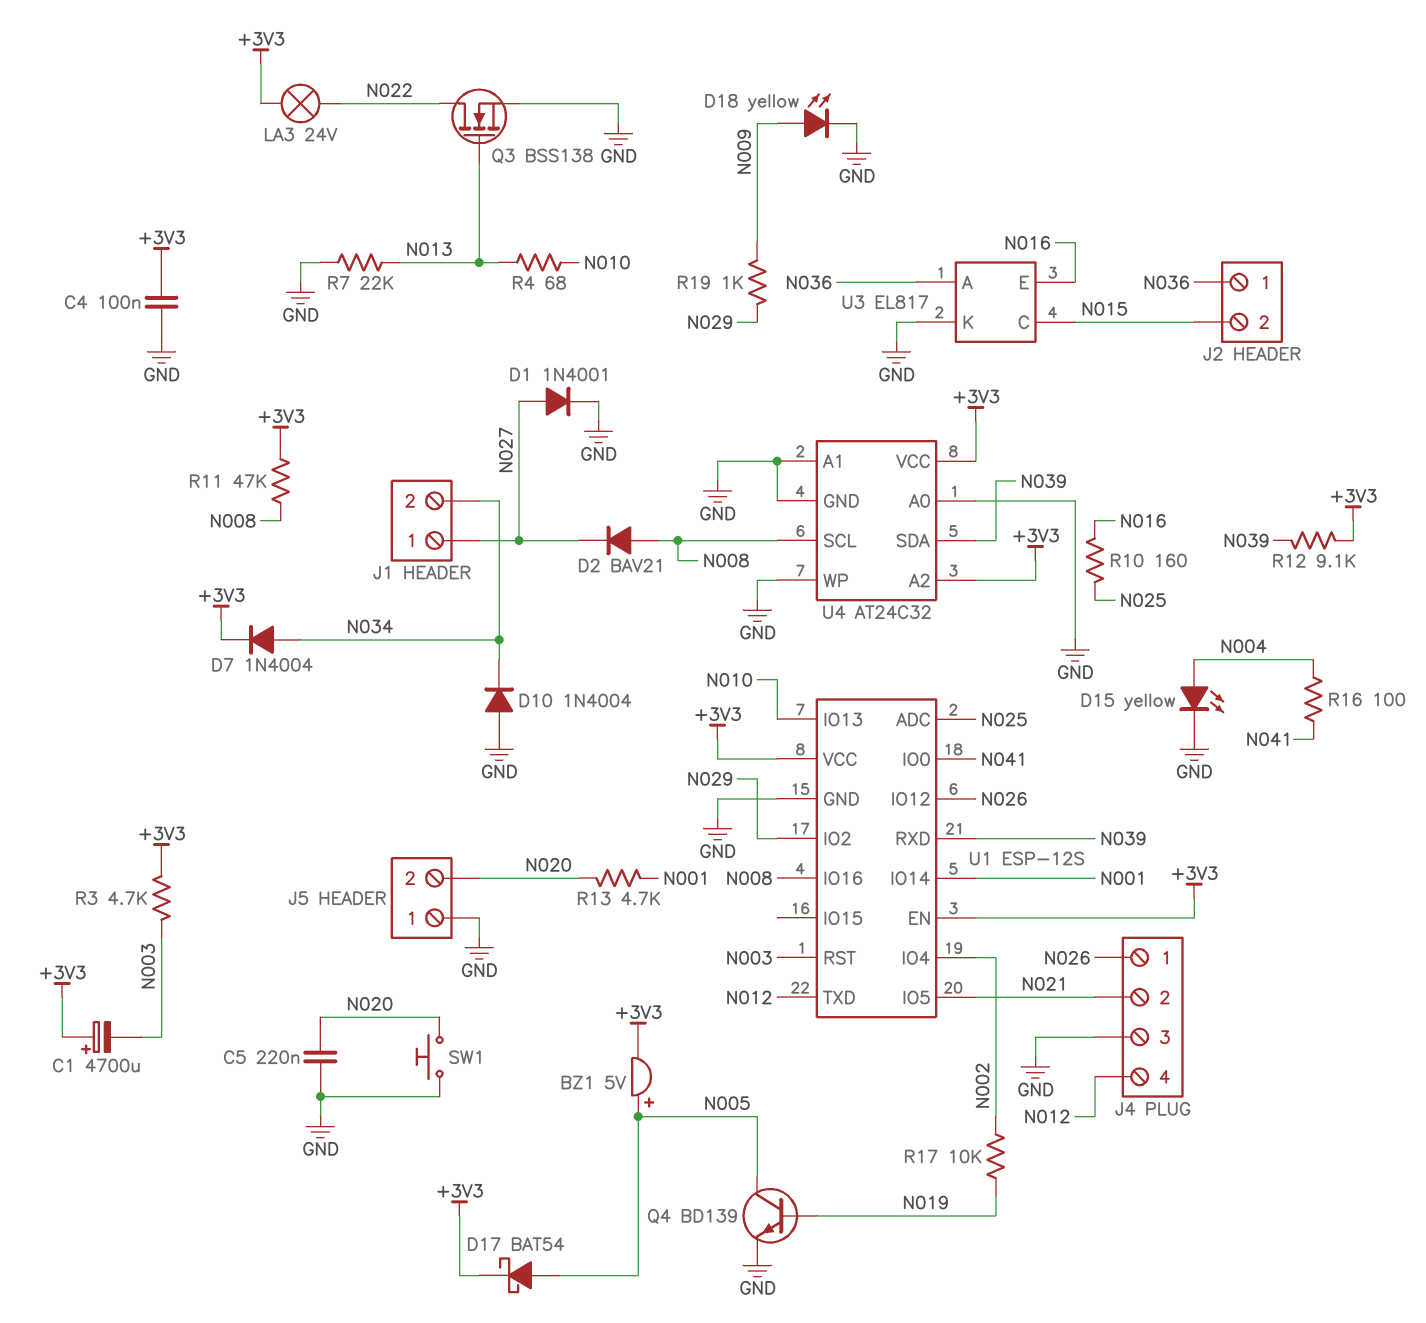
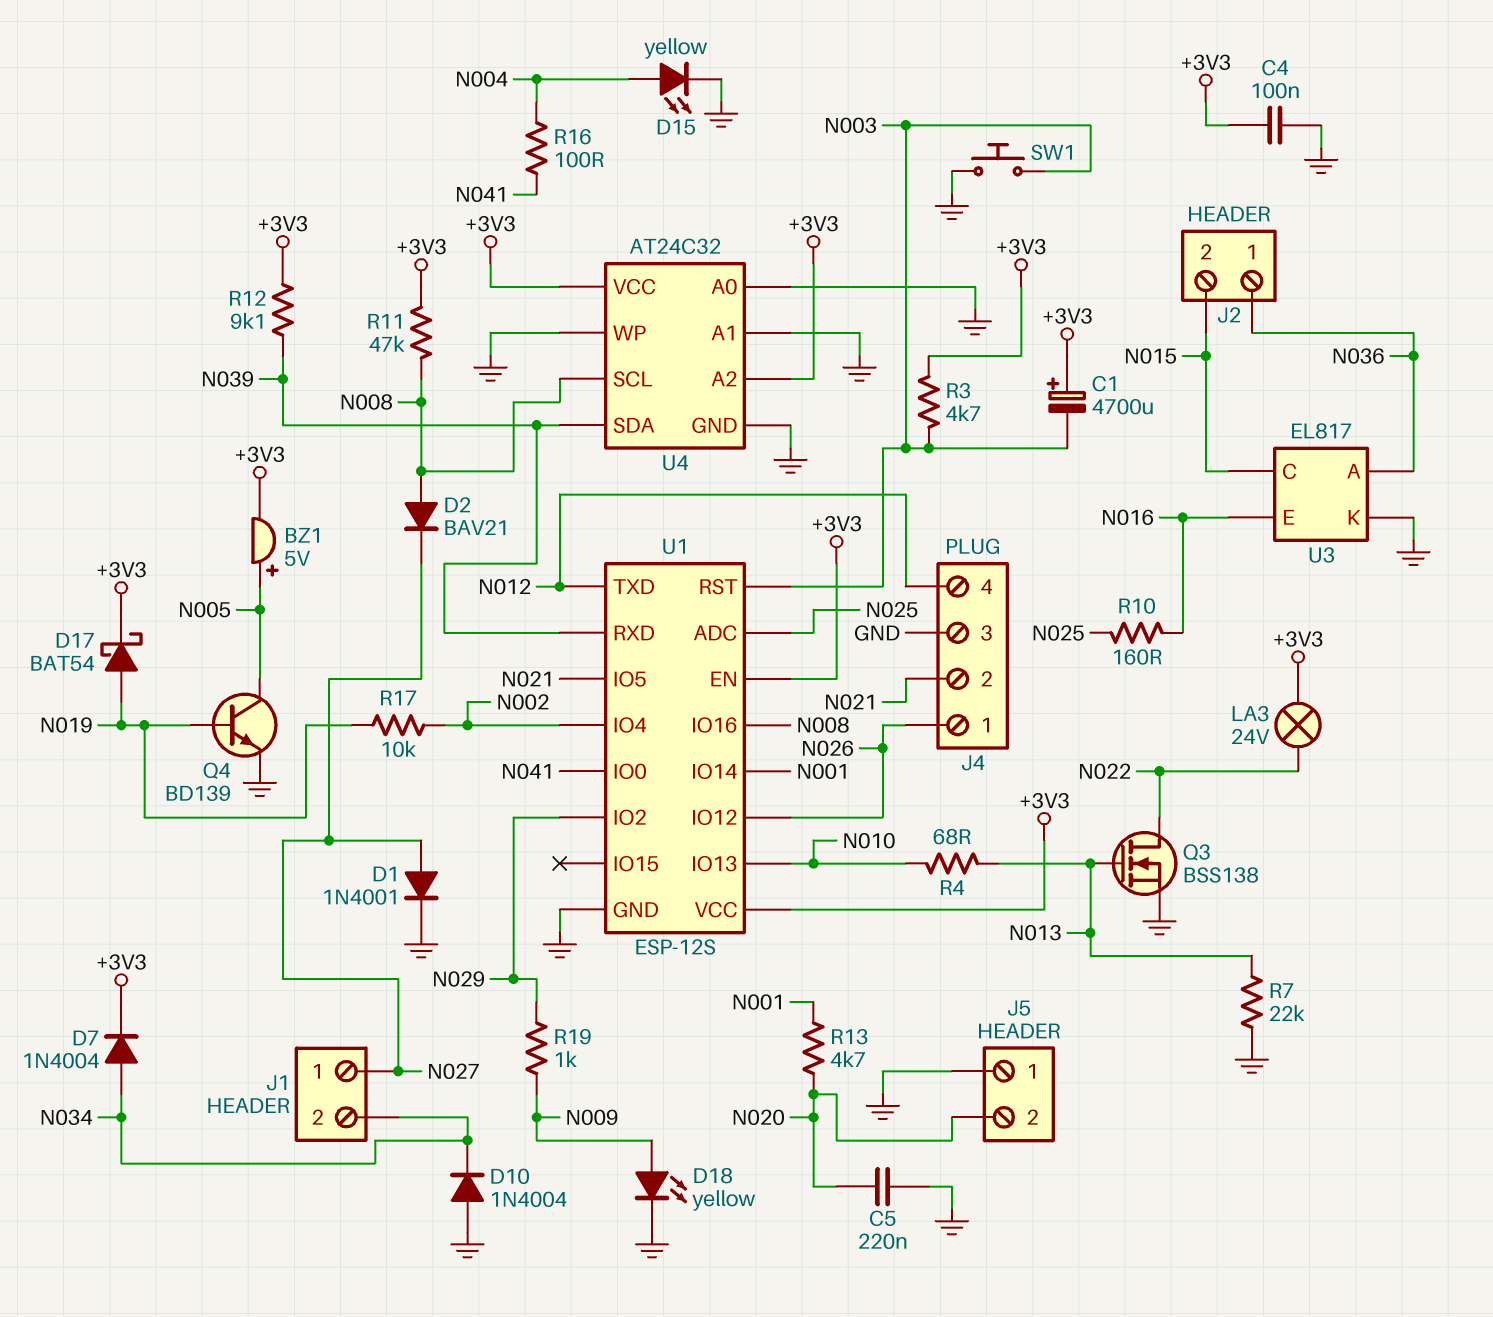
D17: schottky BAT54 (A N005, K +3V3) -> schottky BAT54 (A N019, K +3V3)
SW1: button (GND, N020) -> button (GND, N003)

